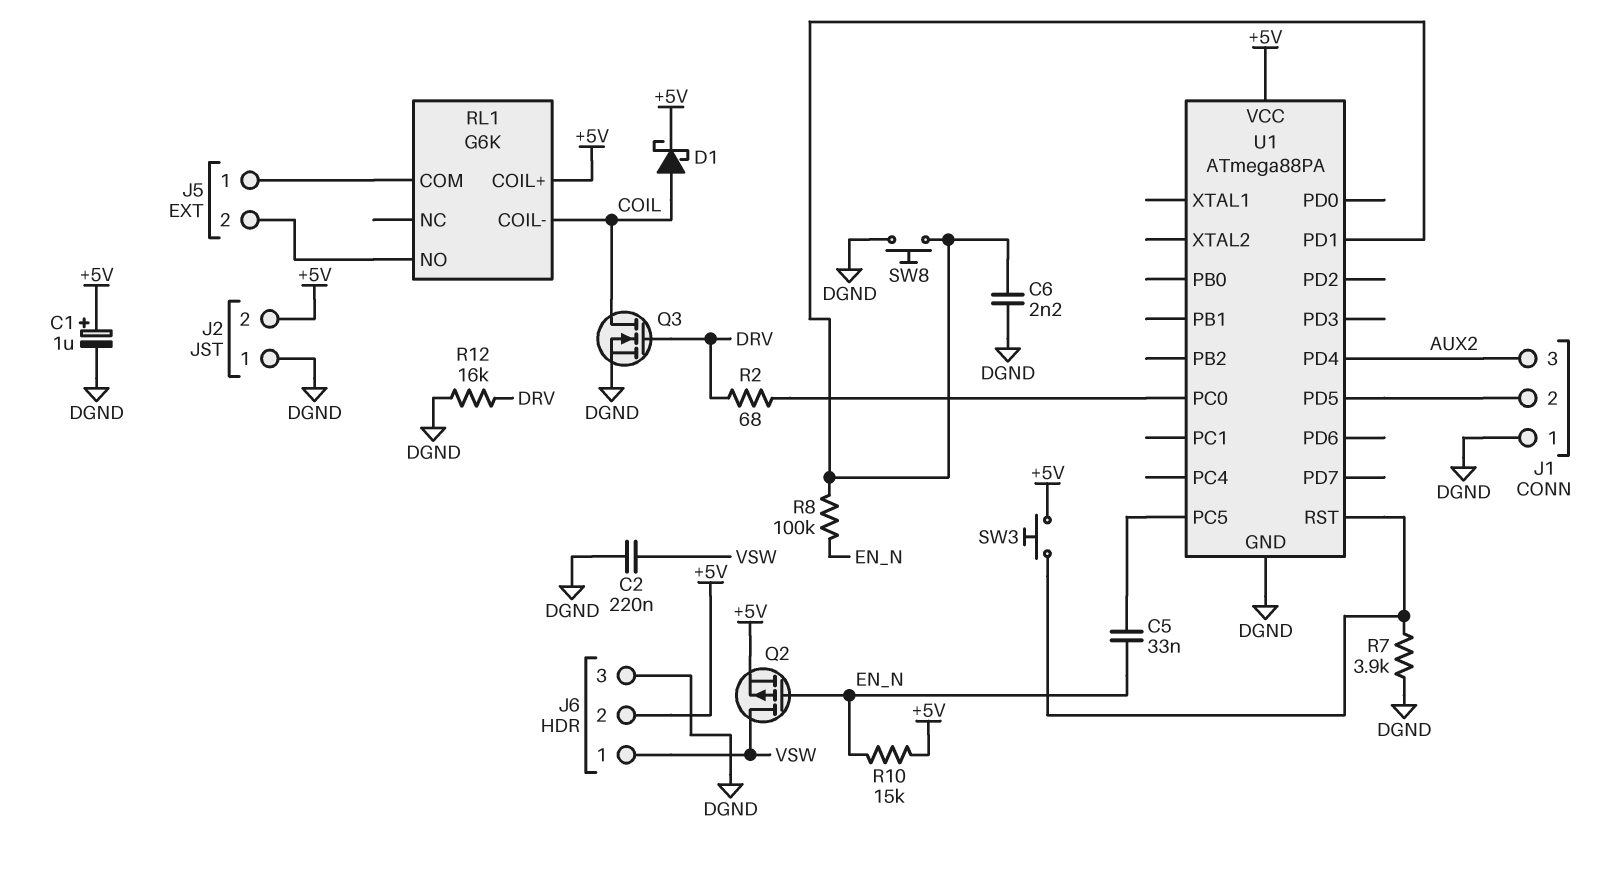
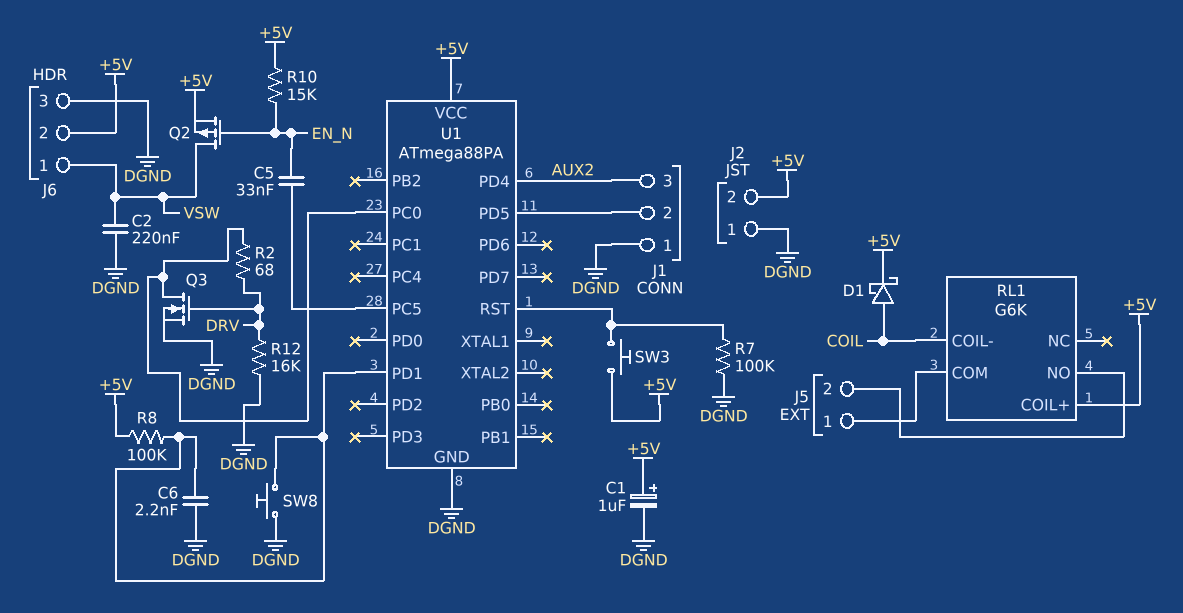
Q3: NMOS (G DRV, D COIL, S DGND) -> NMOS (G DRV, D U1/PC0, S DGND)
R7: 3.9k (DGND, U1/RST) -> 100k (DGND, U1/RST)
R8: 100k (EN_N, U1/PD1) -> 100k (+5V, U1/PD1)

